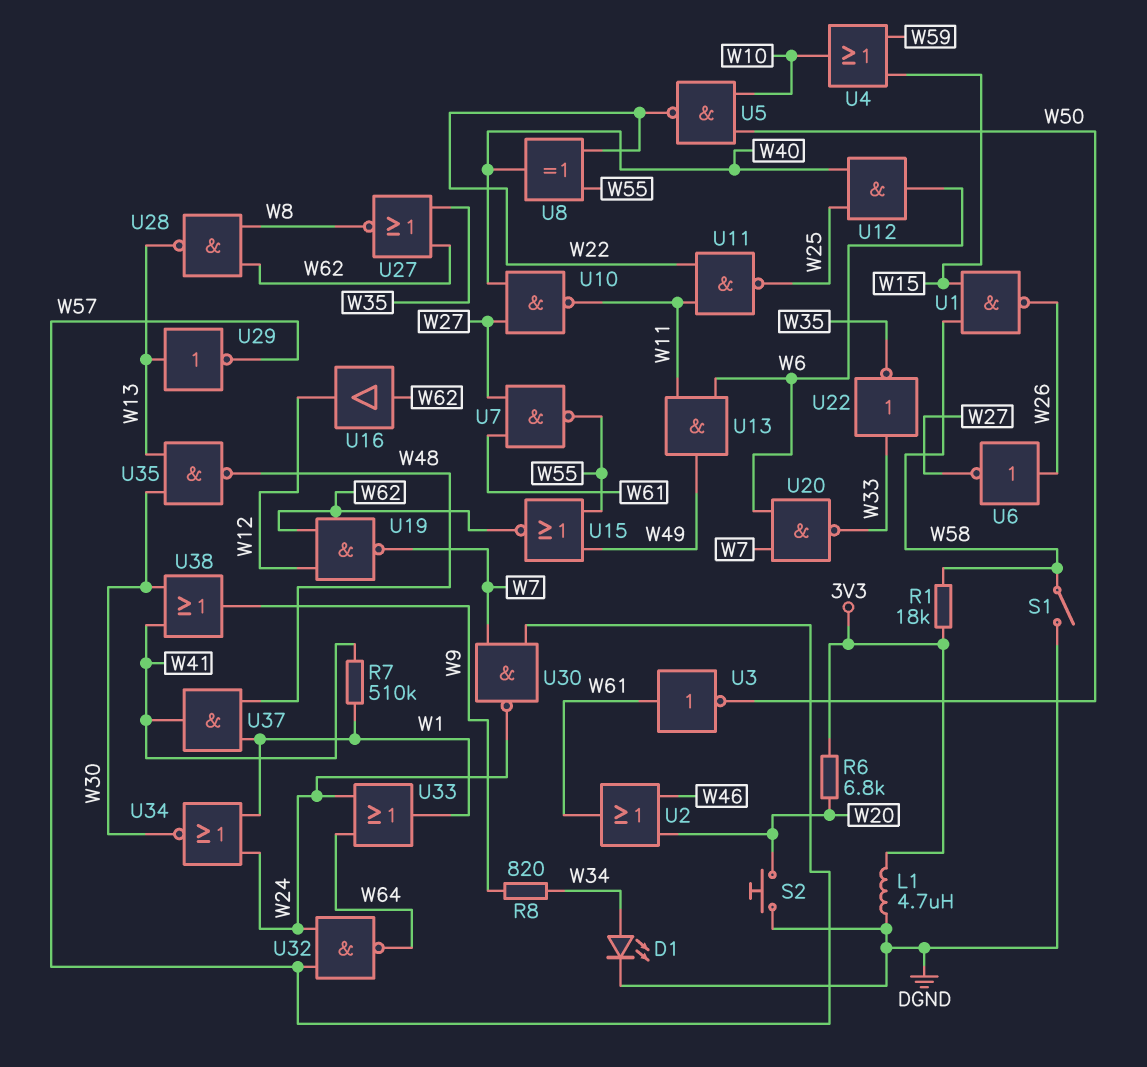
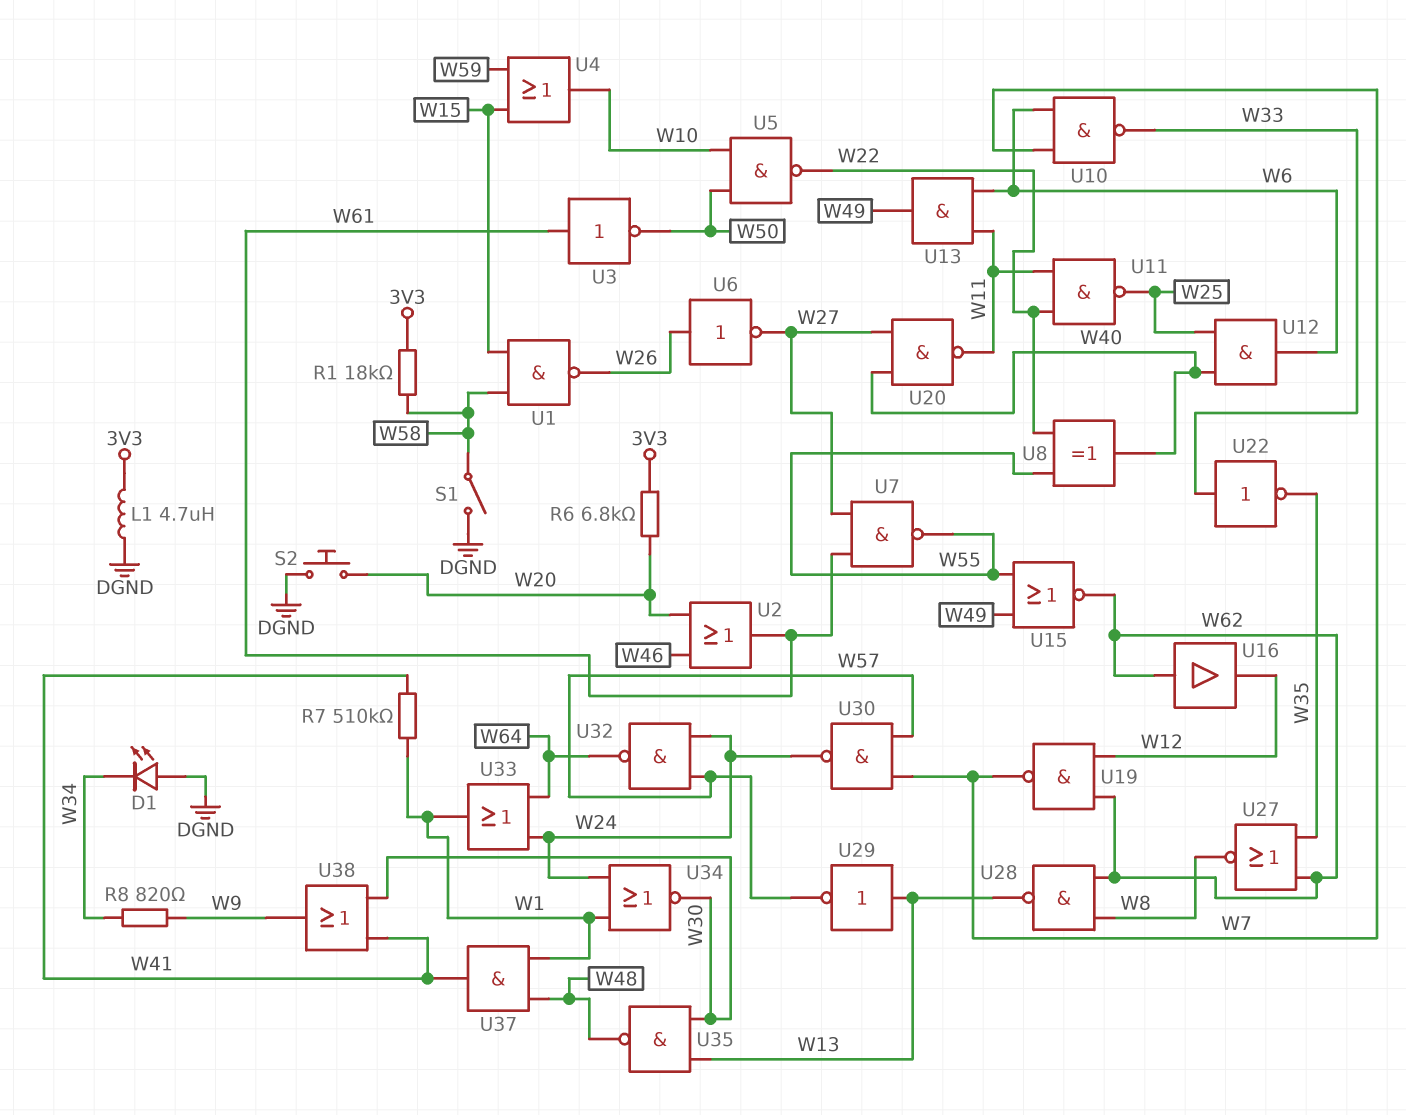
D1: LED (A W34, K DGND) -> LED (A DGND, K W34)
U10: NAND (in W27, in W40, out W11) -> NAND (in W6, in W7, out W33)
U20: NAND (in W6, in W7, out W33) -> NAND (in W27, in W40, out W11)

